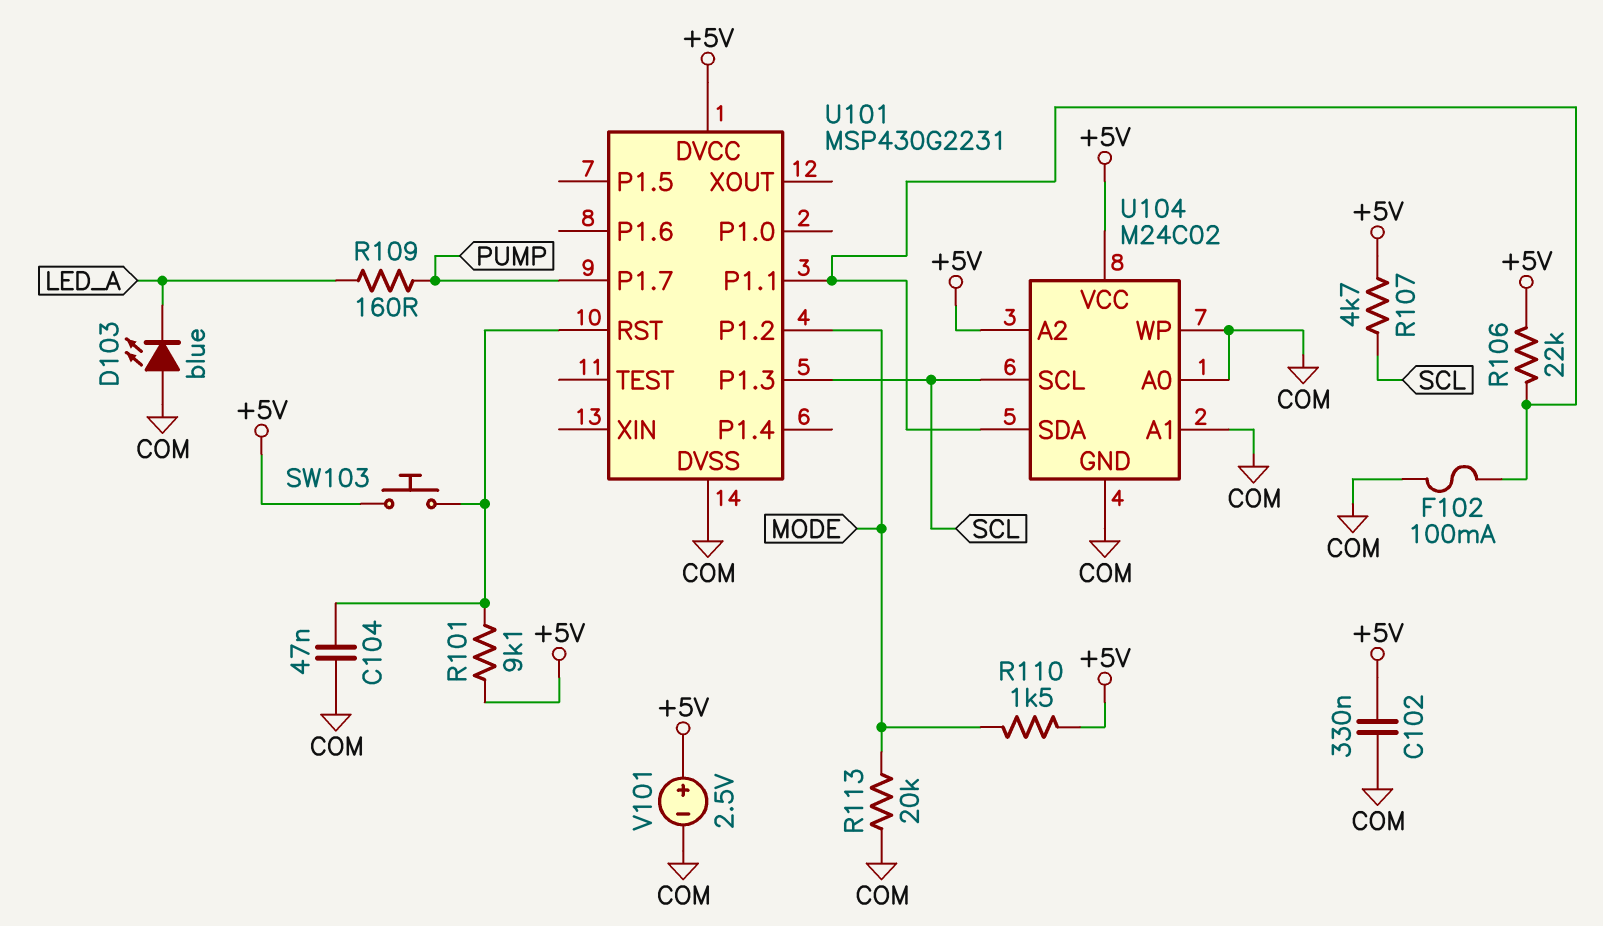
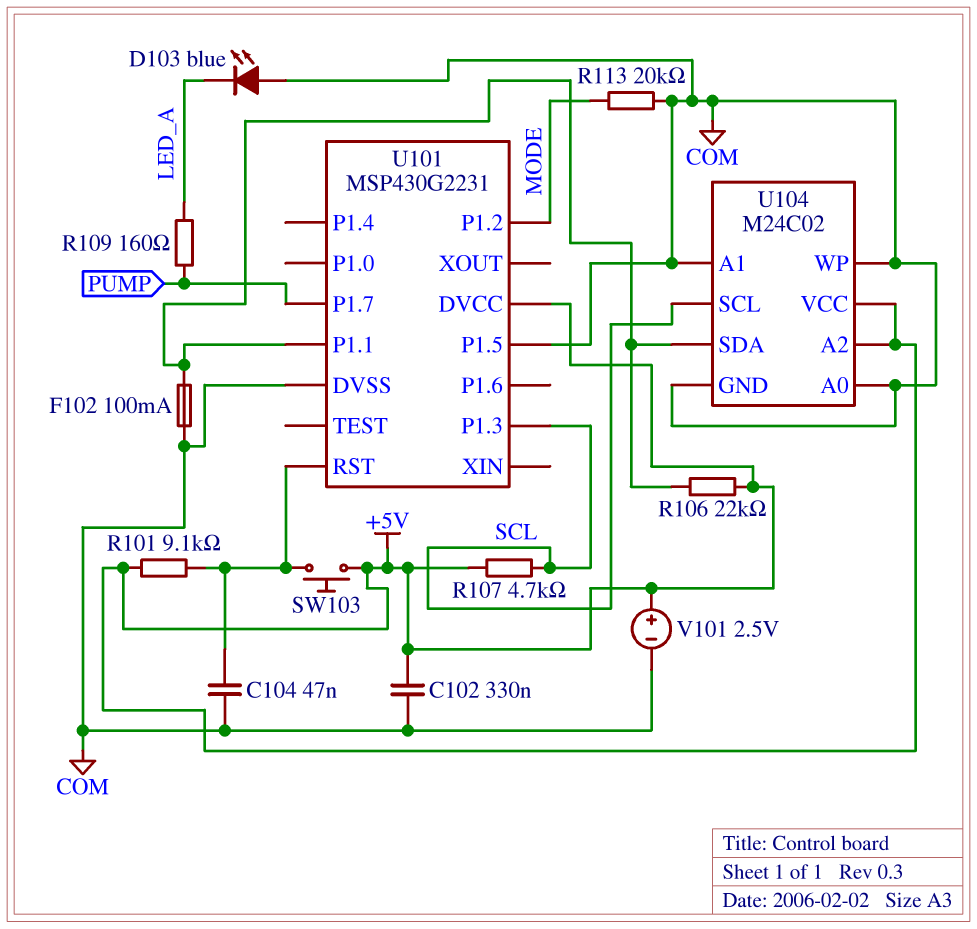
R110: 1.5k (+5V, MODE) -> none
U101 pin P1.5: none -> COM

